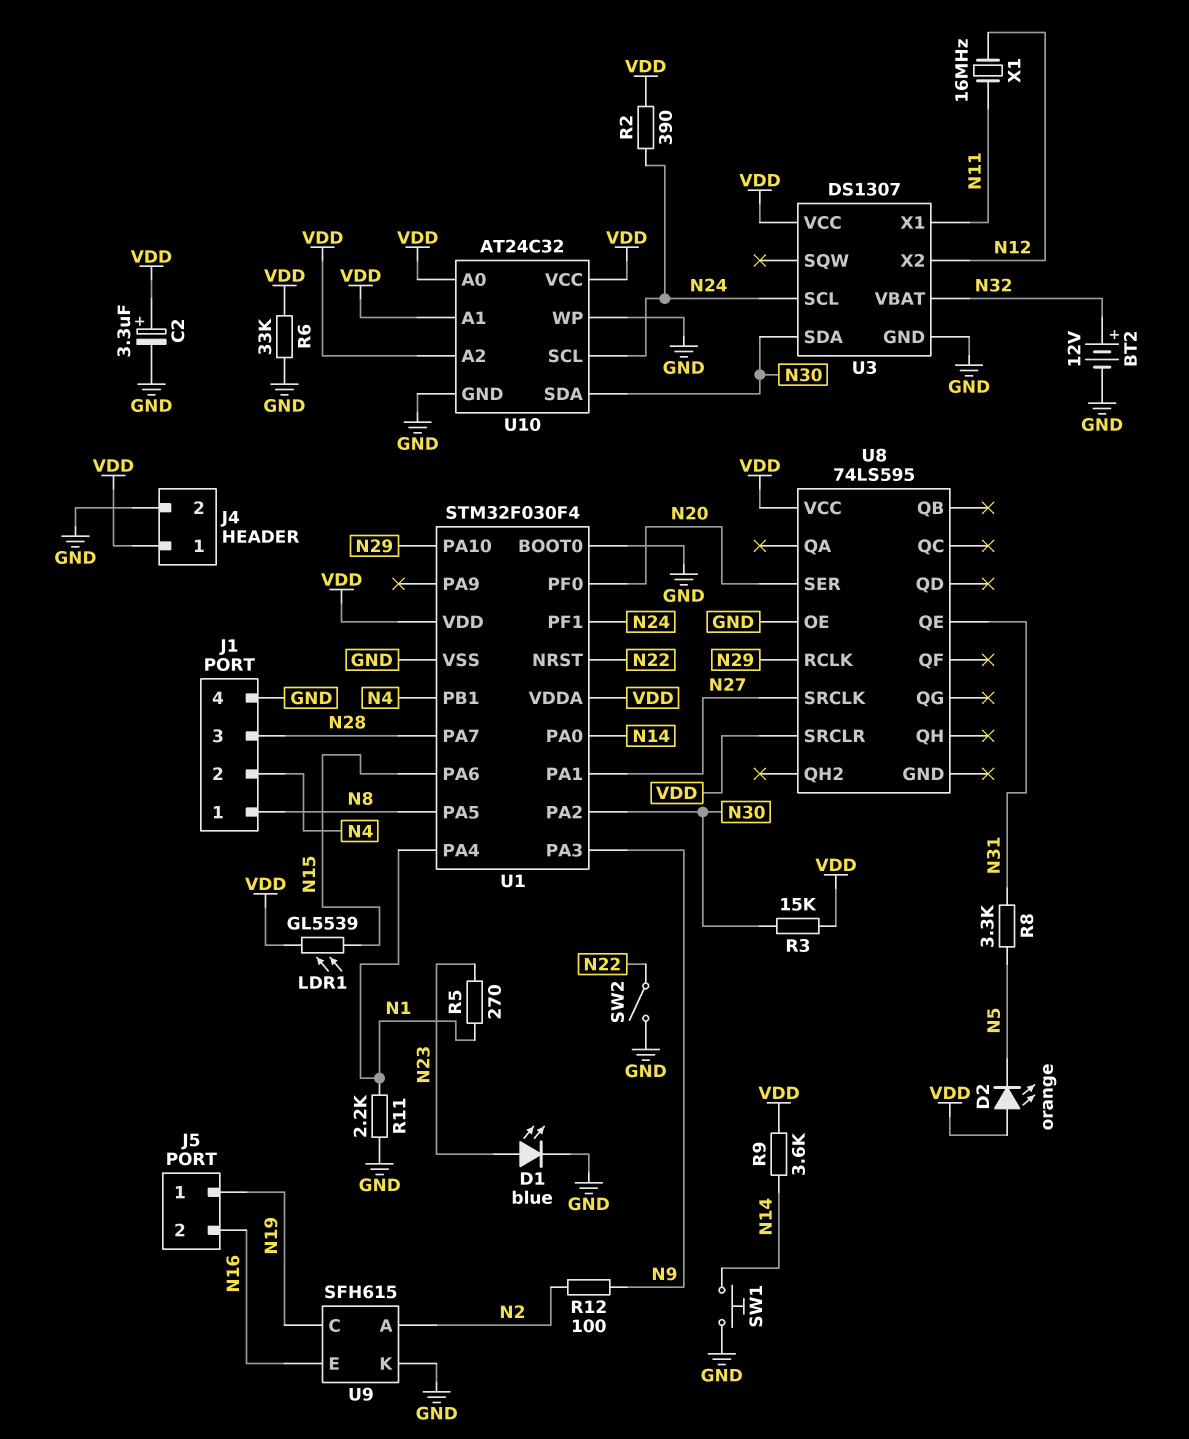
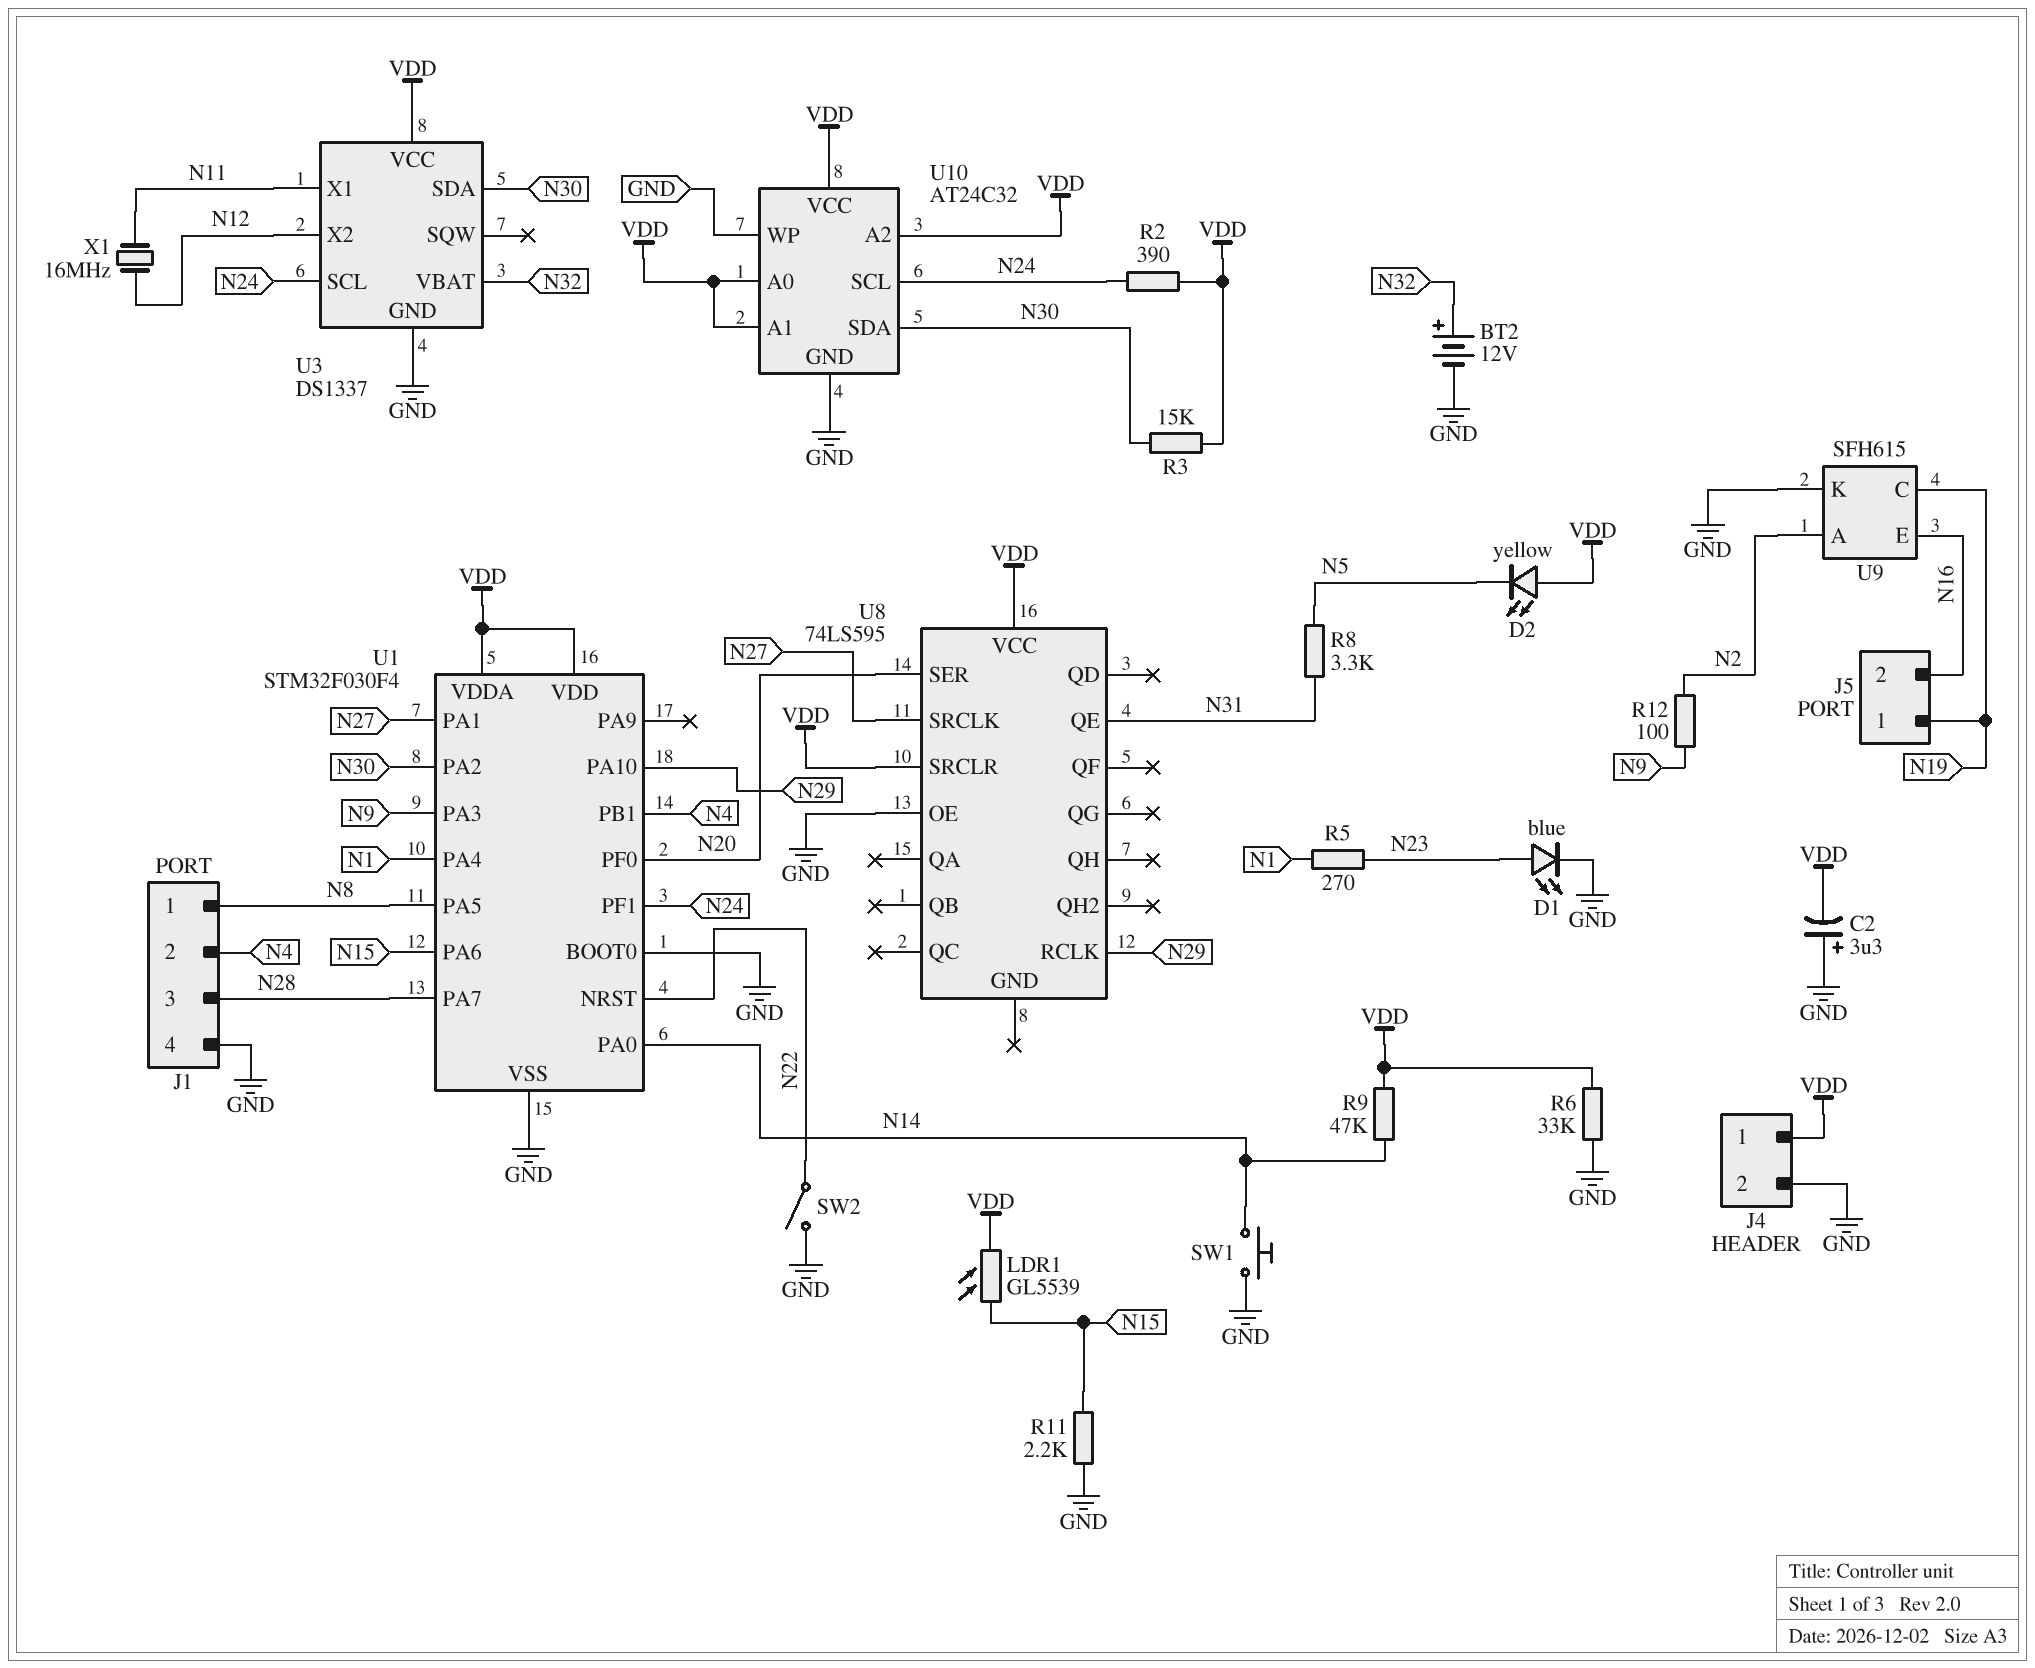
C2: 3.3uF (plus VDD, minus GND) -> 3.3uF (plus GND, minus VDD)
D2: LED orange (A VDD, K N5) -> LED yellow (A VDD, K N5)
R9: 3.6k (N14, VDD) -> 47k (N14, VDD)
R11: 2.2k (GND, N1) -> 2.2k (GND, N15)
U3: DS1307 -> DS1337

